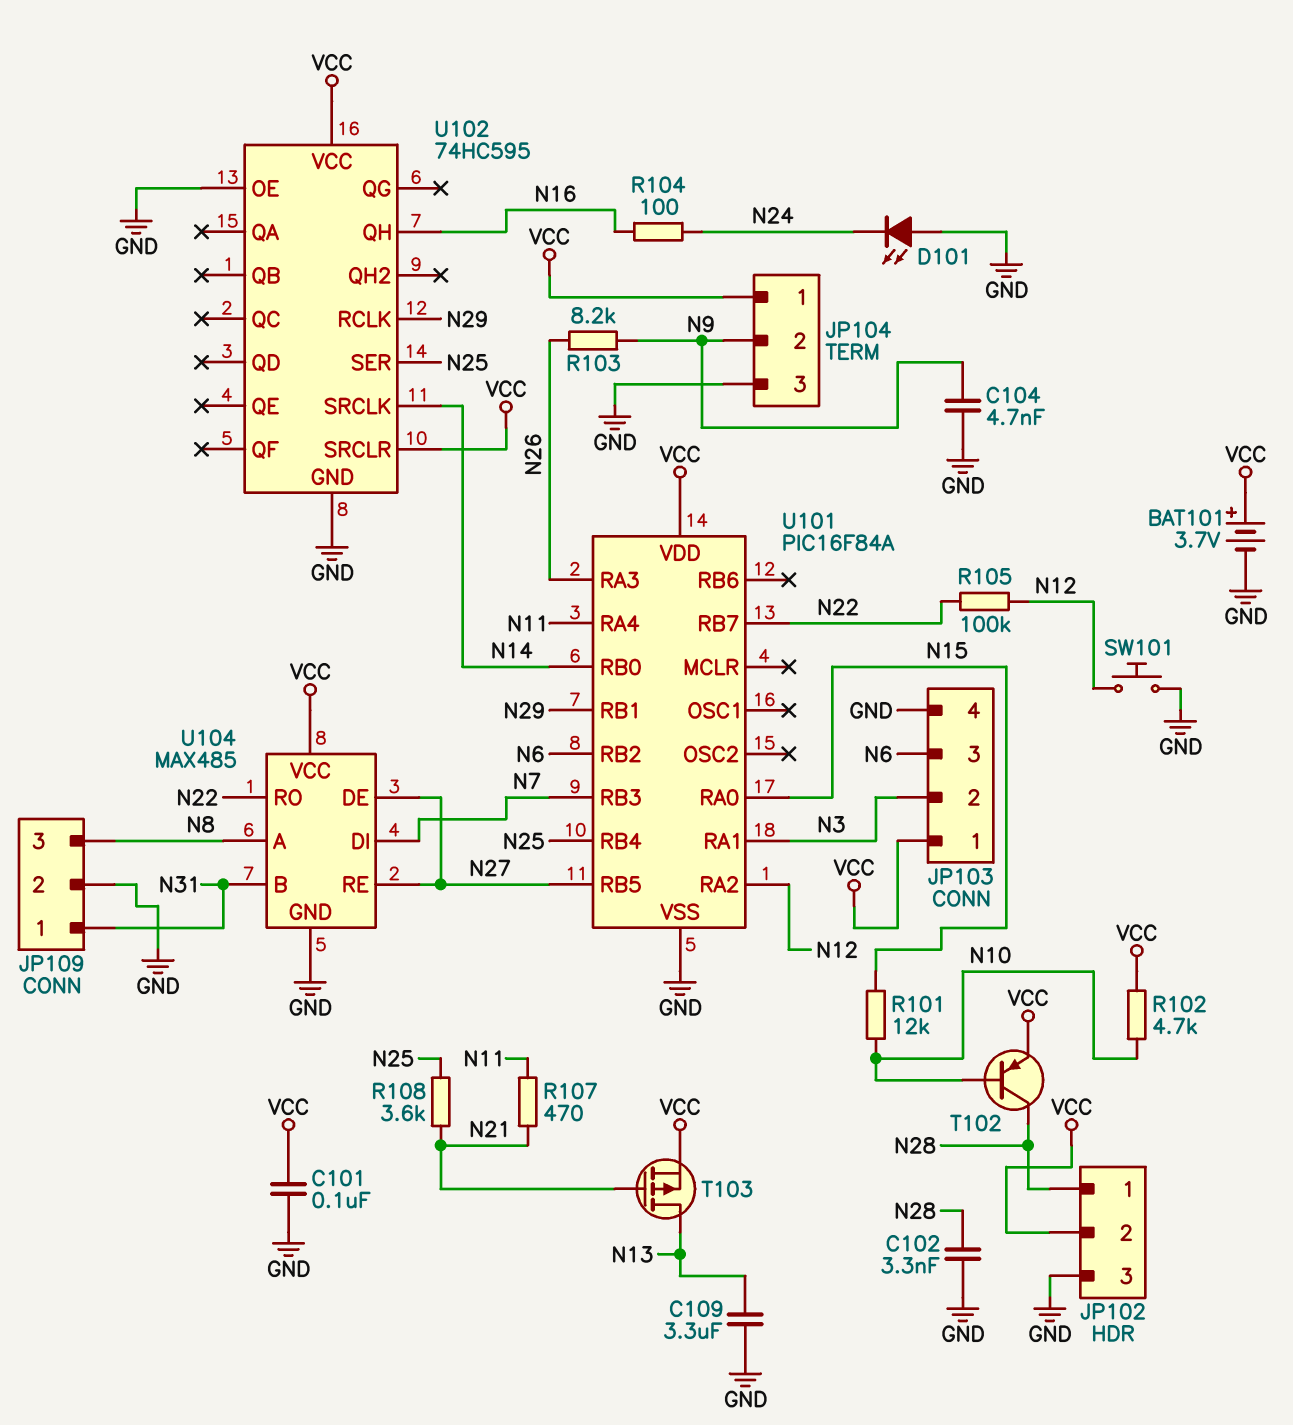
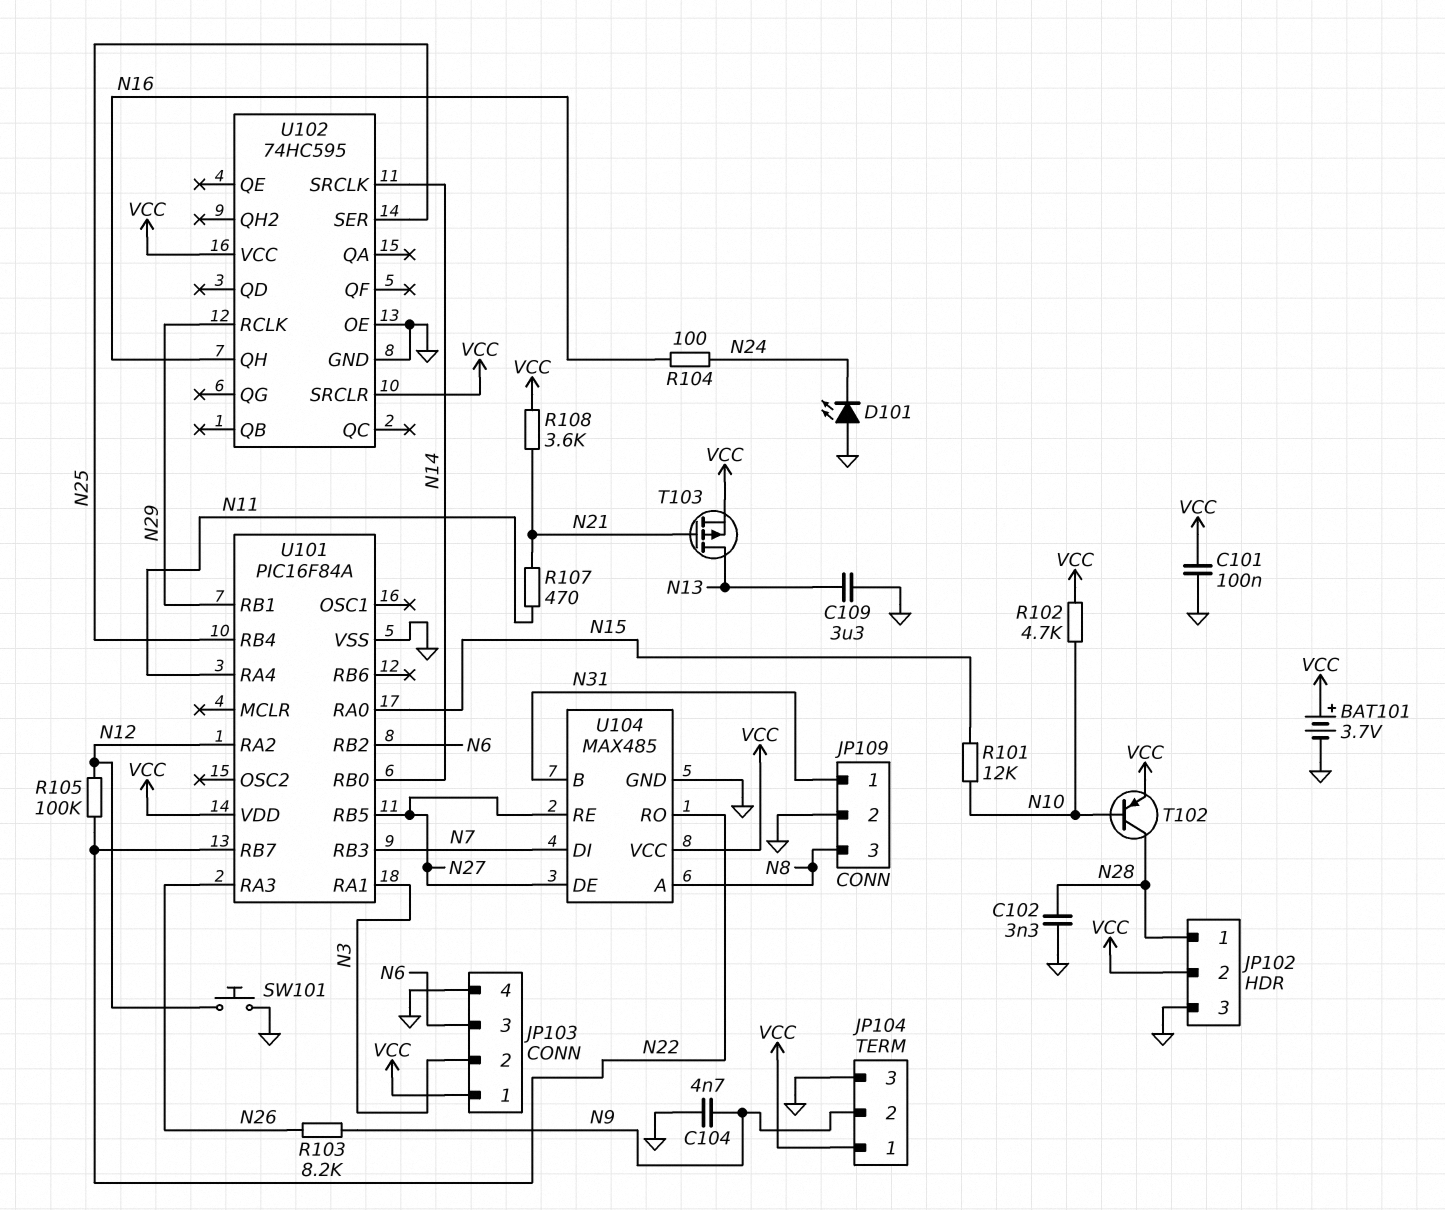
R108: 3.6k (N21, N25) -> 3.6k (N21, VCC)

